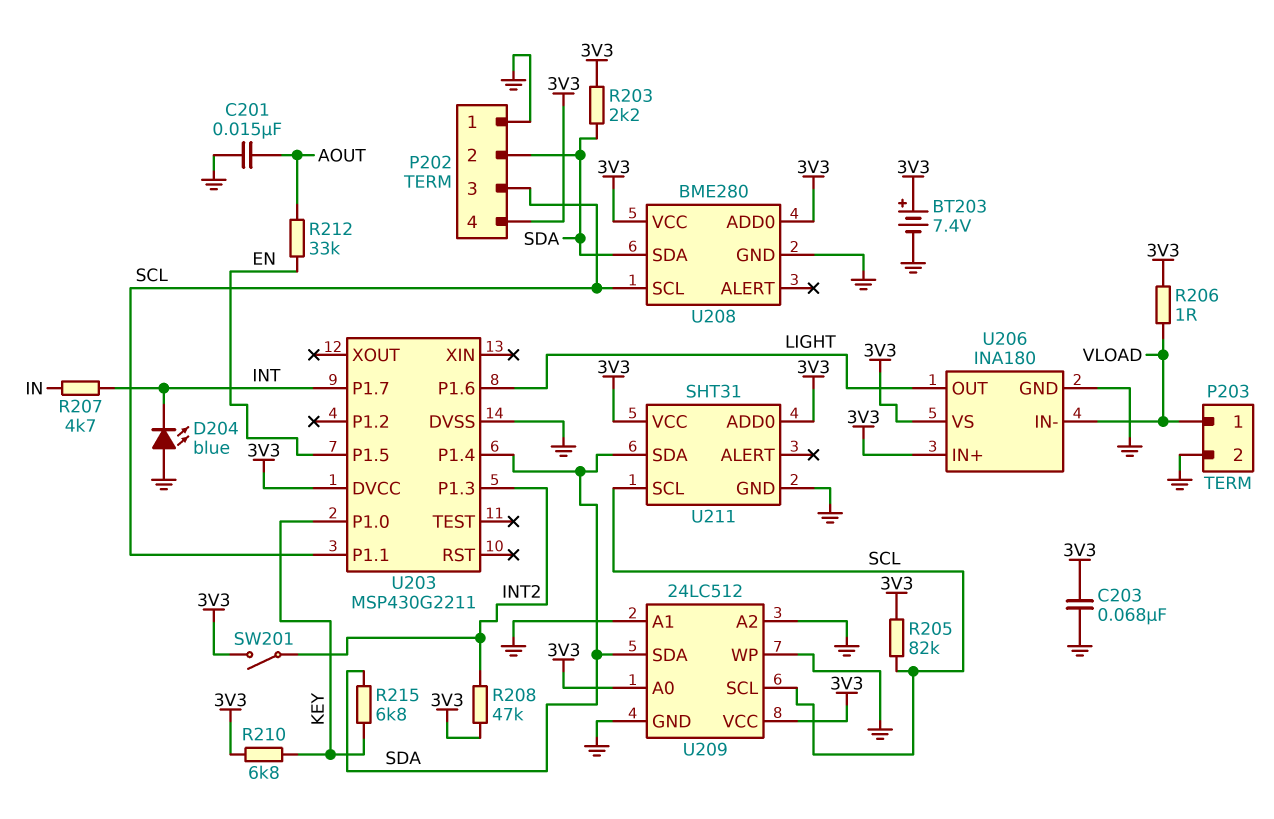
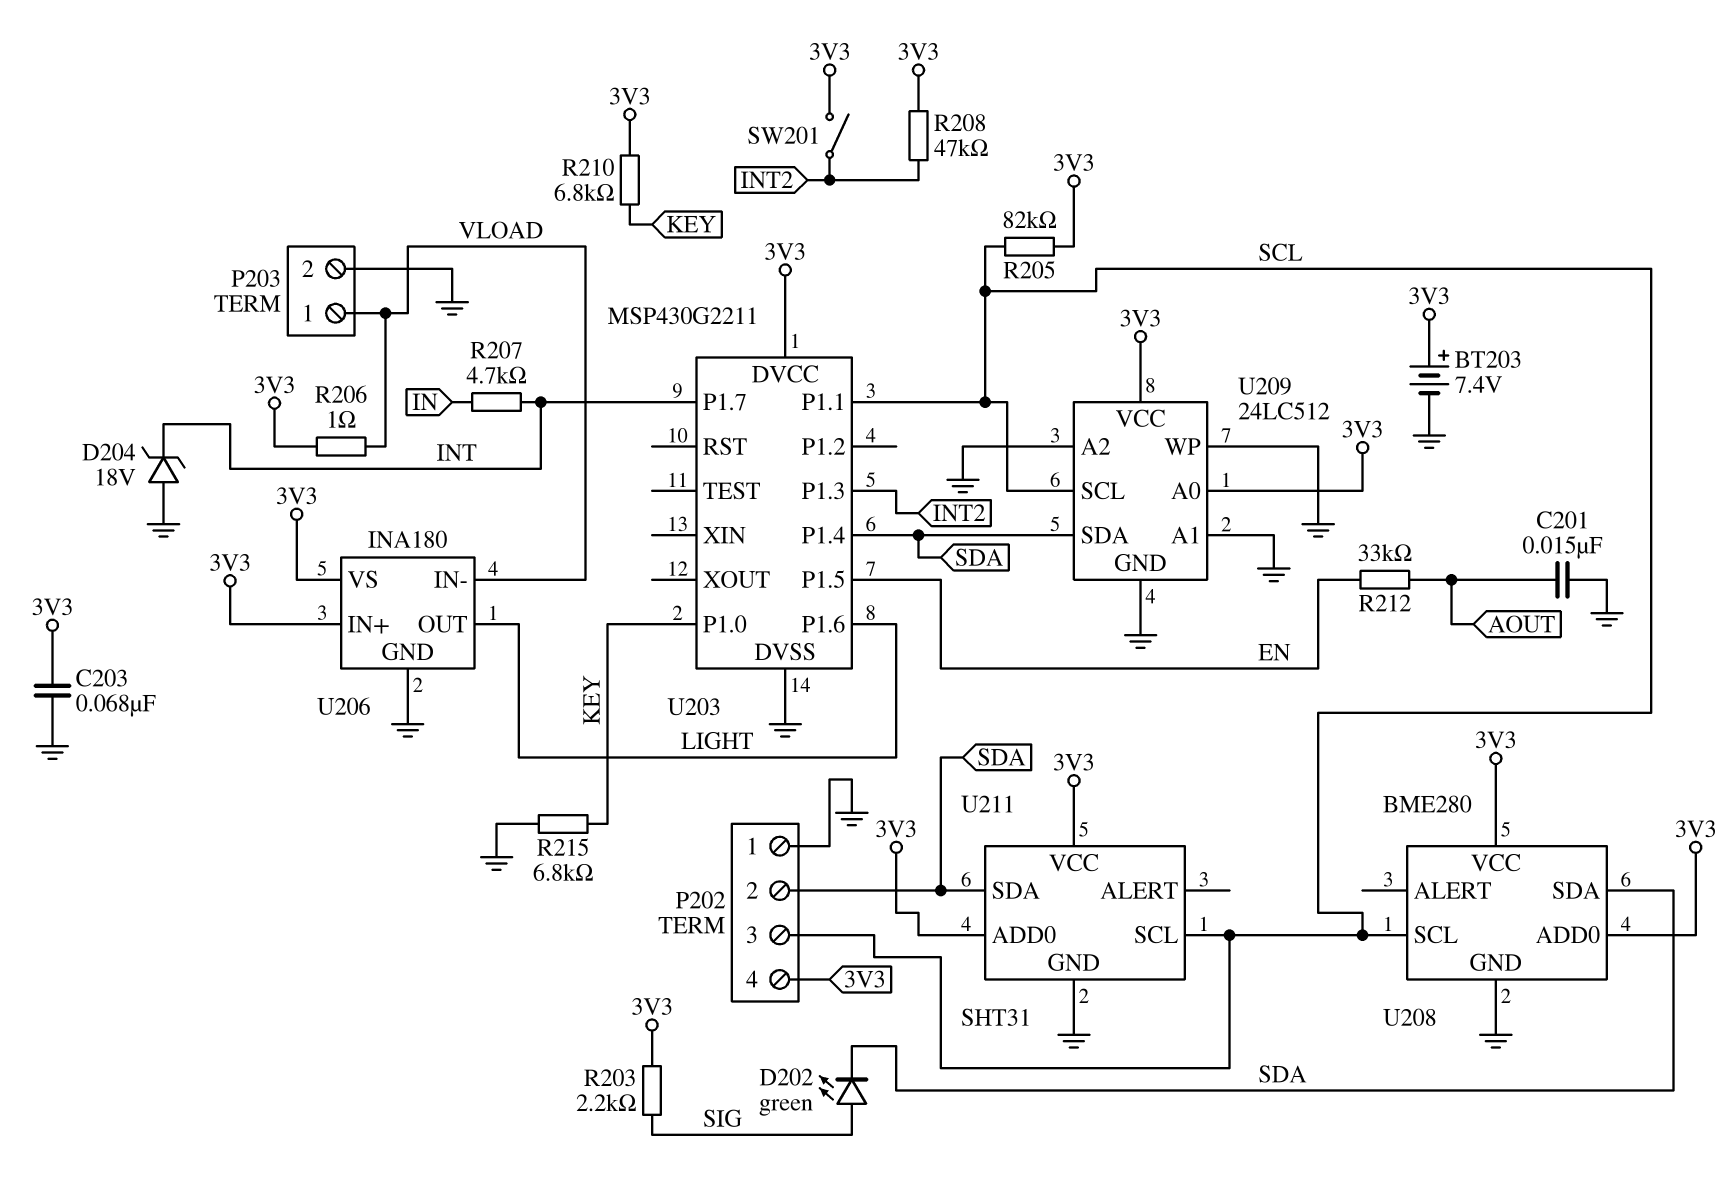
D202: none -> LED green (A SIG, K SDA)
D204: LED blue (A GND, K INT) -> zener 18V (A GND, K INT)
R203: 2.2k (3V3, SDA) -> 2.2k (3V3, SIG)
R215: 6.8k (KEY, SDA) -> 6.8k (GND, KEY)

